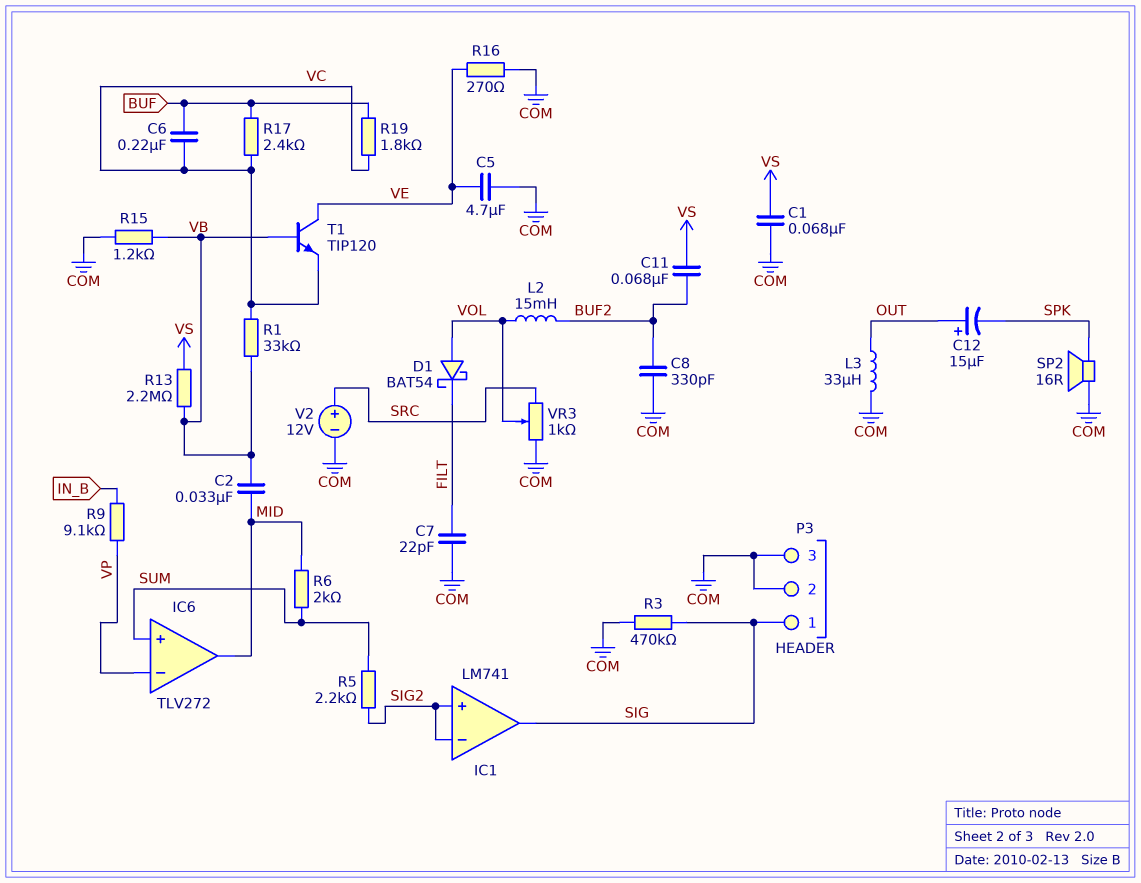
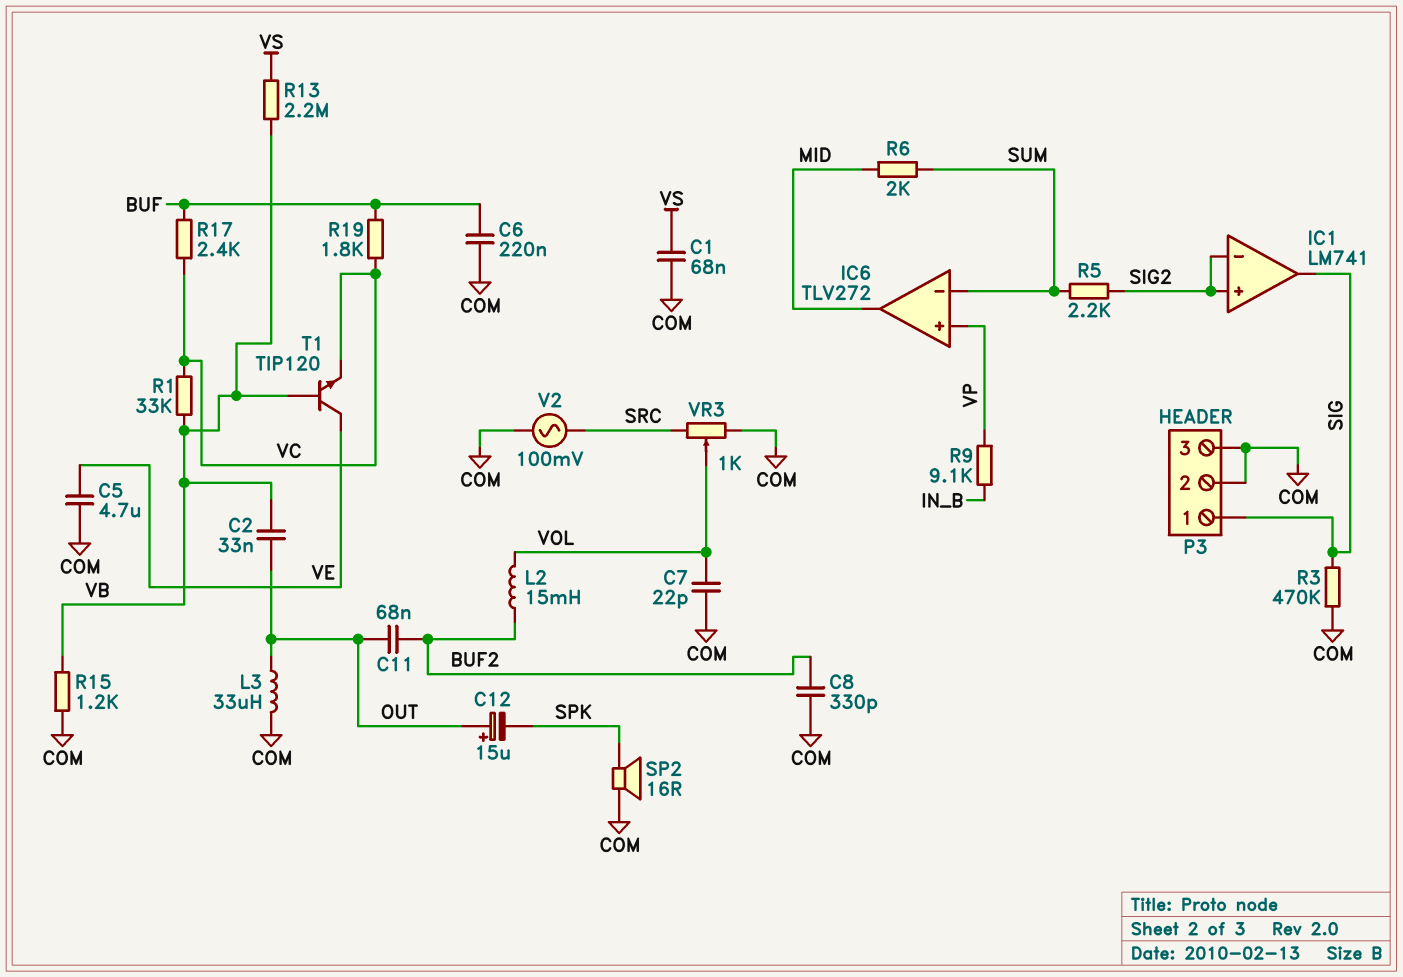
C2: 33nF (MID, VB) -> 33nF (OUT, VB)
C6: 220nF (BUF, VC) -> 220nF (BUF, COM)
C7: 22pF (COM, FILT) -> 22pF (COM, VOL)
C11: 68nF (BUF2, VS) -> 68nF (BUF2, OUT)
D1: schottky BAT54 (A VOL, K FILT) -> none
IC6 pin in+: SUM -> VP
IC6 pin in-: VP -> SUM
R16: 270 (COM, VE) -> none
V2: 12V (plus SRC, minus COM) -> AC 100mV (COM, SRC)

